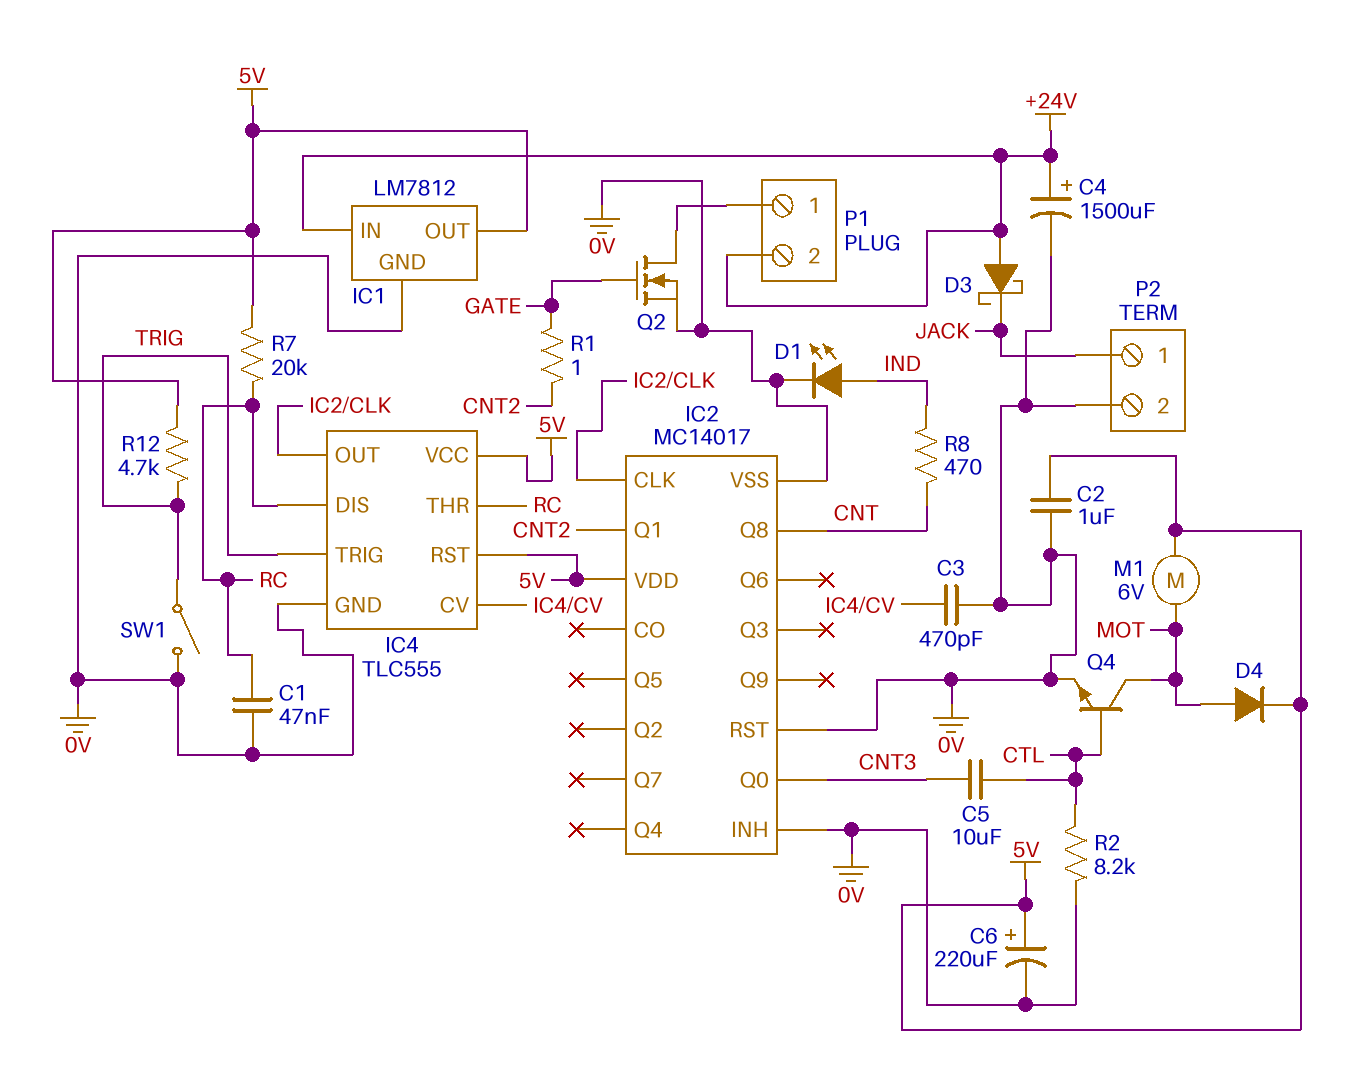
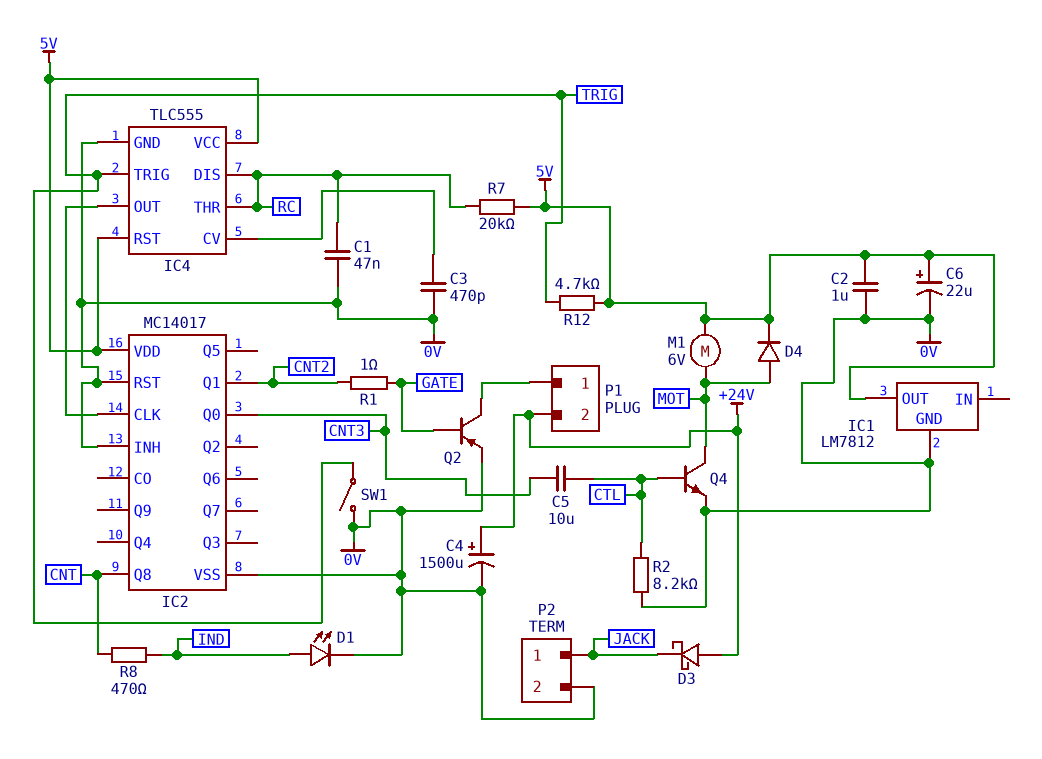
C6: 220uF (plus 5V, minus 0V) -> 22uF (plus 5V, minus 0V)
IC1 pin IN: +24V -> none
Q2: NMOS (G GATE, D P1/1, S 0V) -> PNP (B GATE, C P1/1, E 0V)

